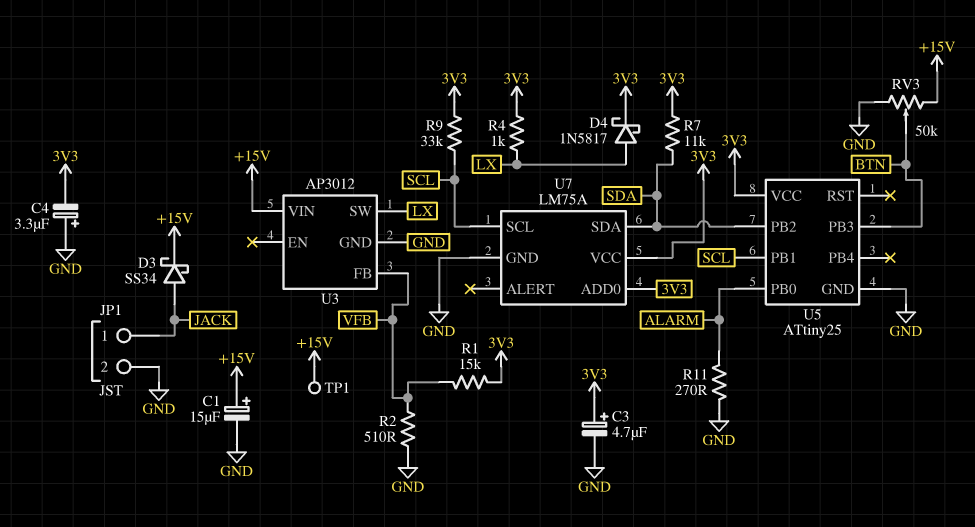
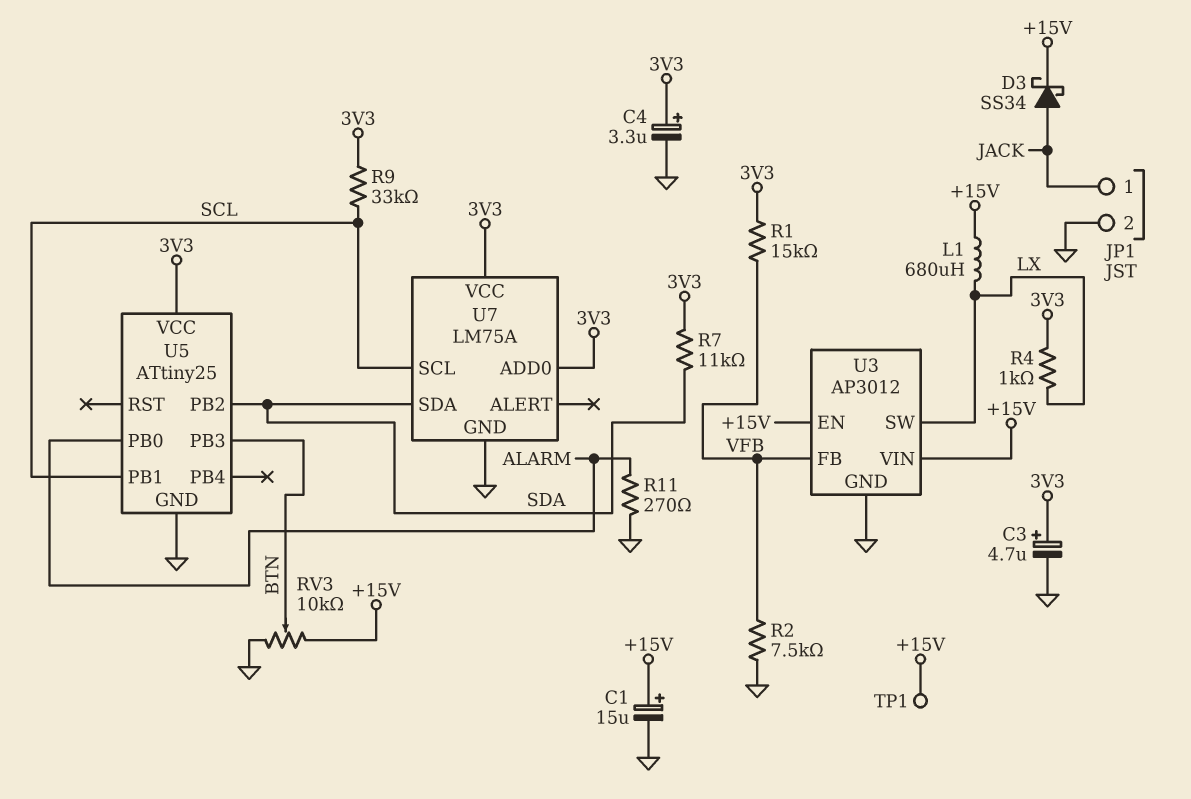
C4: 3.3uF (plus GND, minus 3V3) -> 3.3uF (plus 3V3, minus GND)
D4: schottky 1N5817 (A LX, K 3V3) -> none
L1: none -> 680uH (+15V, LX)
R2: 510 (GND, VFB) -> 7.5k (GND, VFB)
RV3: 50k (+15V, GND, wiper BTN) -> 10k (+15V, GND, wiper BTN)
U3 pin EN: none -> +15V

